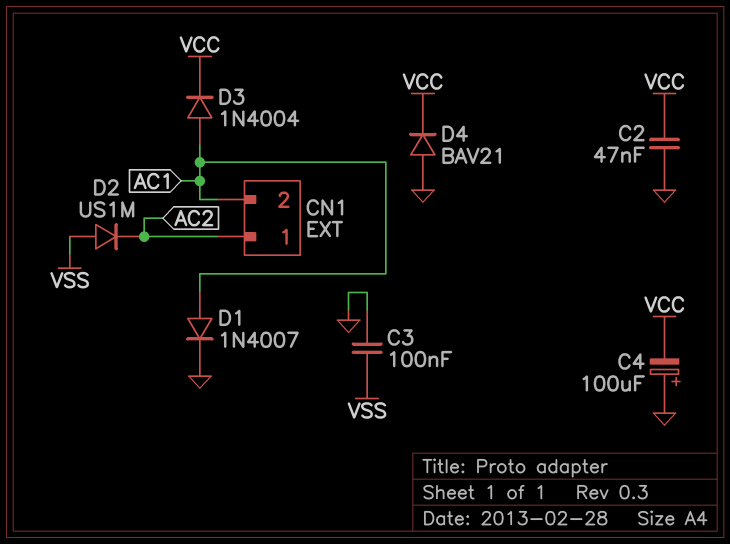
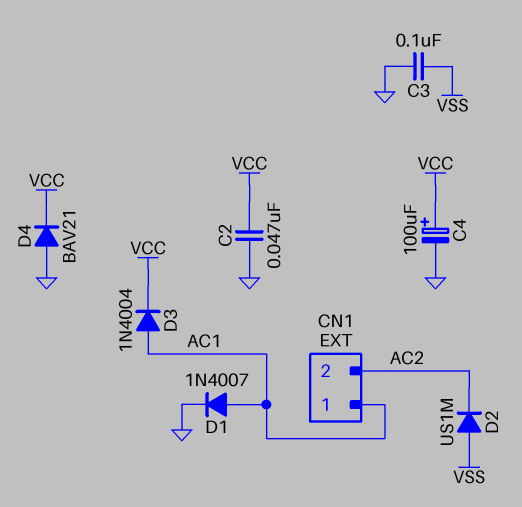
C4: 100uF (plus GND, minus VCC) -> 100uF (plus VCC, minus GND)
CN1 pin 1: AC2 -> AC1
CN1 pin 2: AC1 -> AC2

